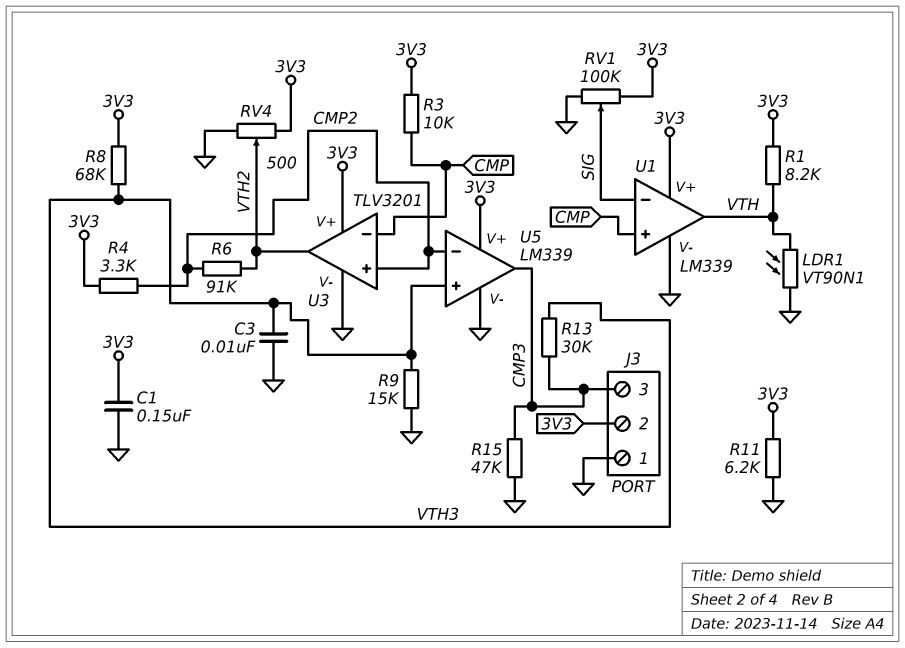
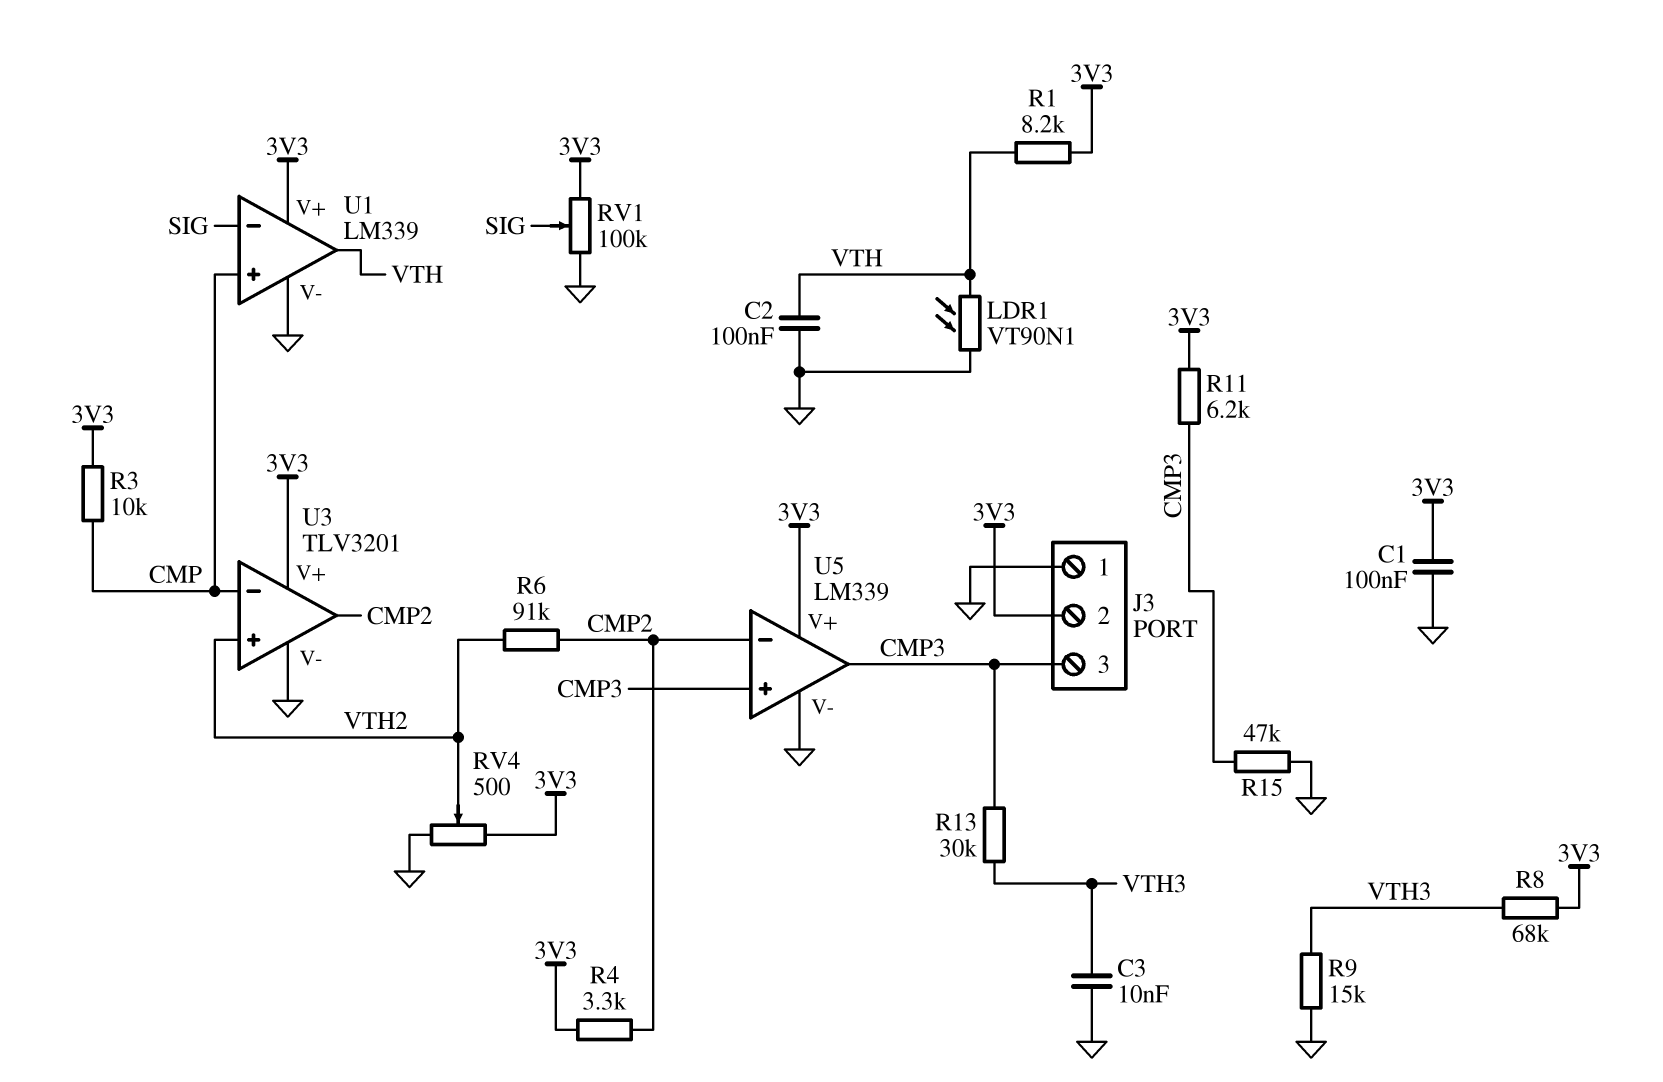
C1: 150nF (3V3, GND) -> 100nF (3V3, GND)
C2: none -> 100nF (GND, VTH)
R11: 6.2k (3V3, GND) -> 6.2k (3V3, CMP3)
U3 pin in+: CMP2 -> VTH2
U3 pin out: VTH2 -> CMP2
U5 pin in+: VTH3 -> CMP3

